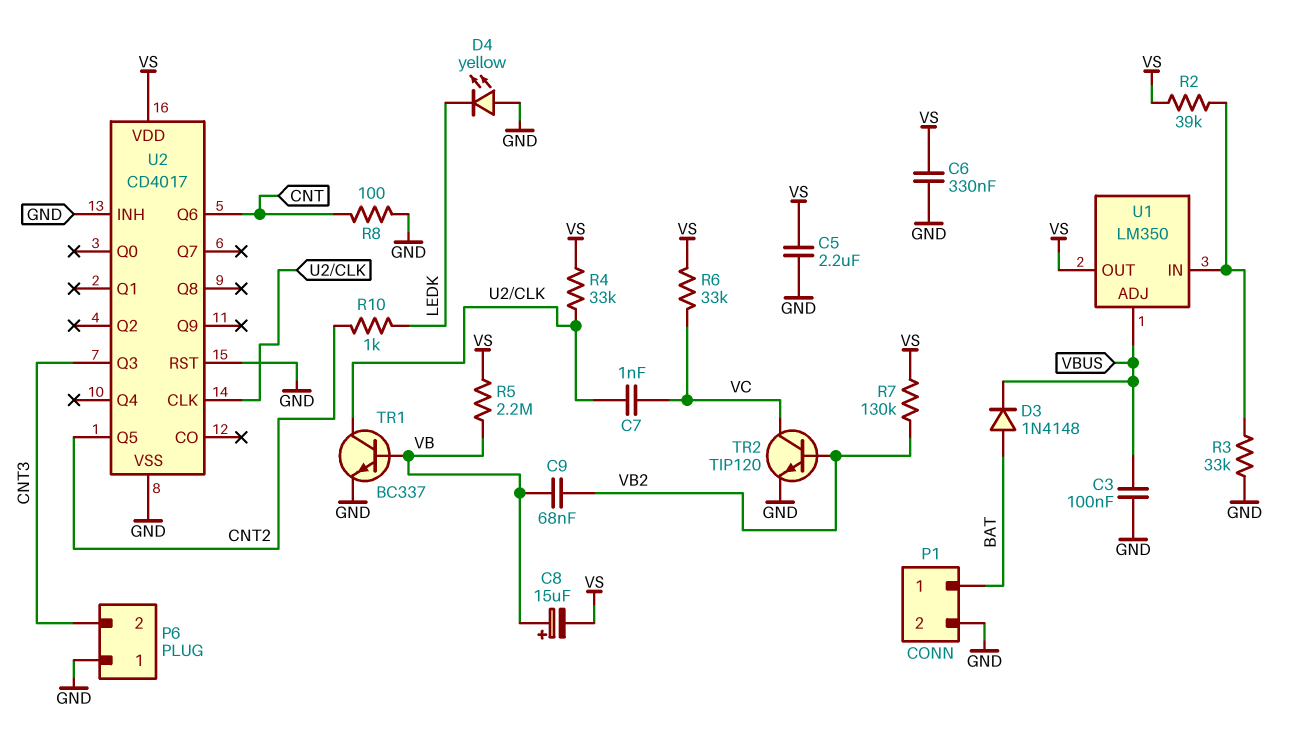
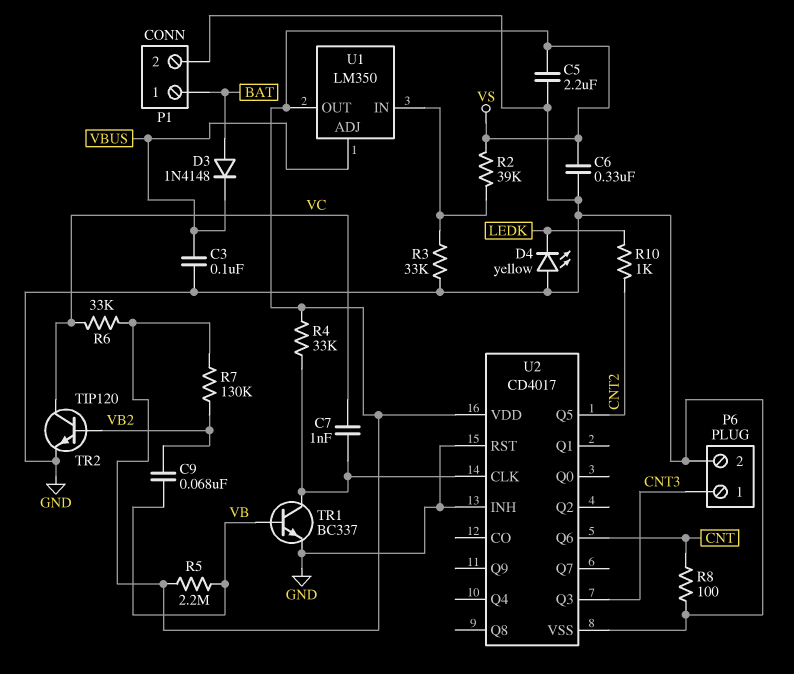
C8: 15uF (plus VB, minus VS) -> none
P6 pin 1: GND -> CNT3
P6 pin 2: CNT3 -> GND

